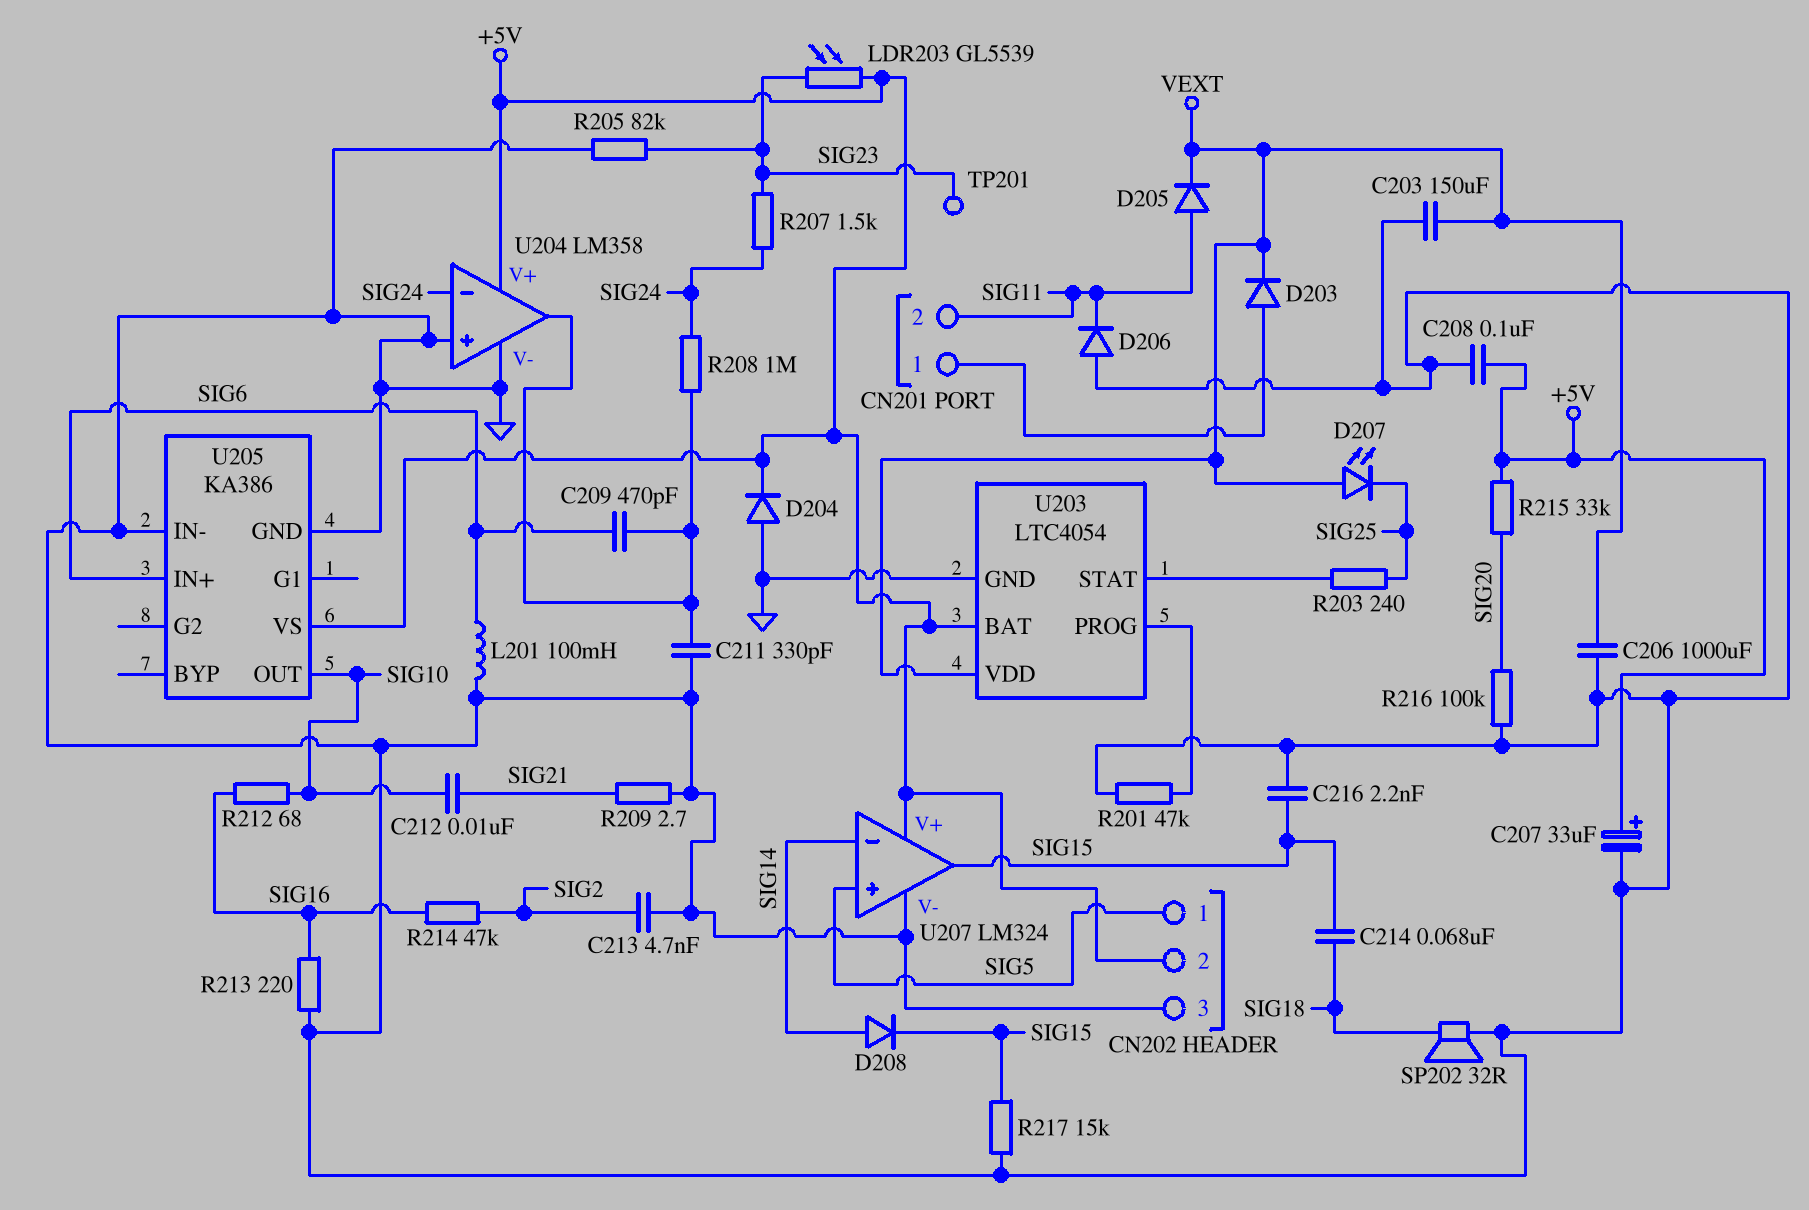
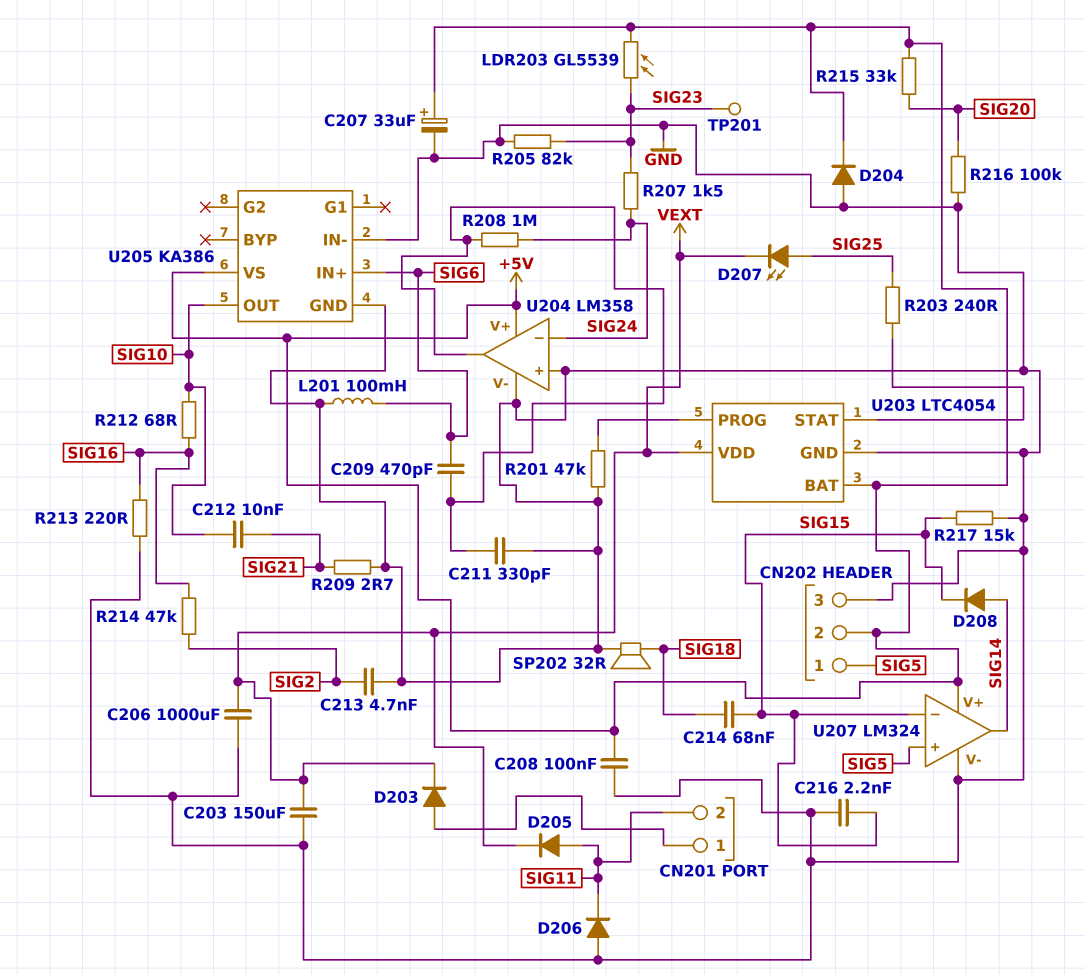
D207: LED (A VEXT, K SIG25) -> LED (A SIG25, K VEXT)
U207 pin in-: SIG14 -> SIG15
U207 pin out: SIG15 -> SIG14

